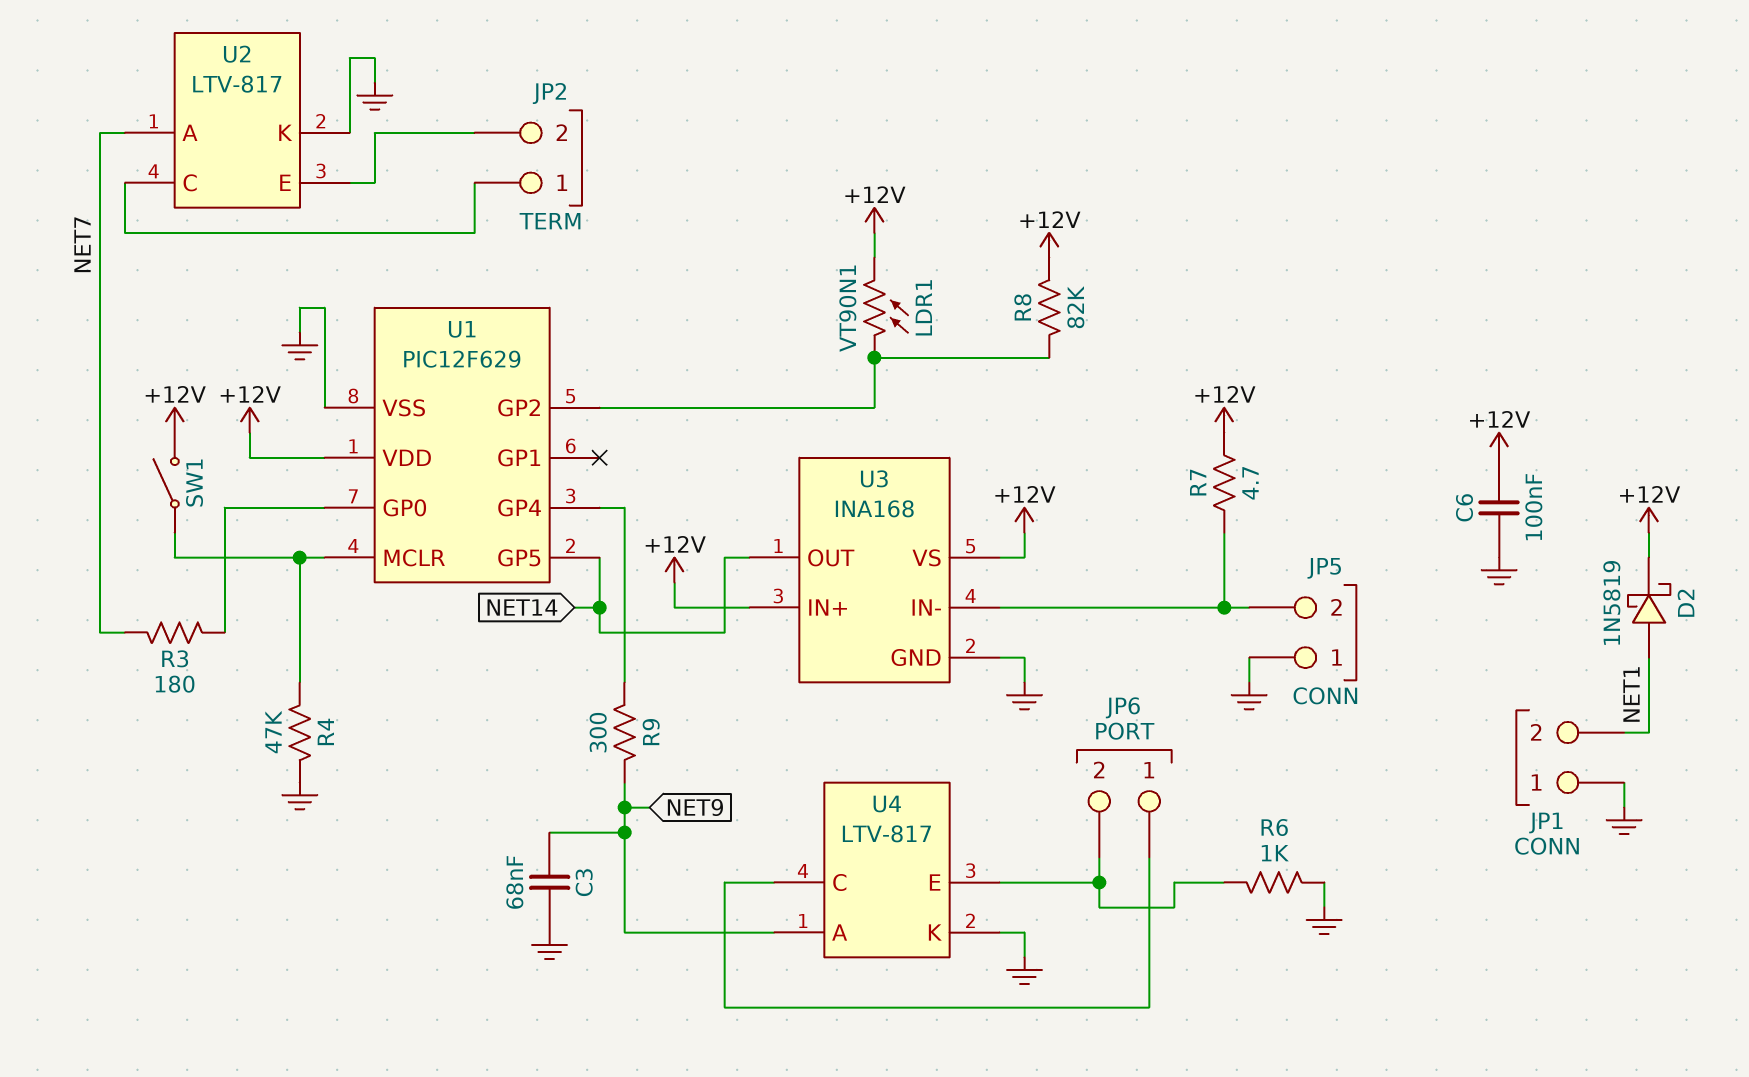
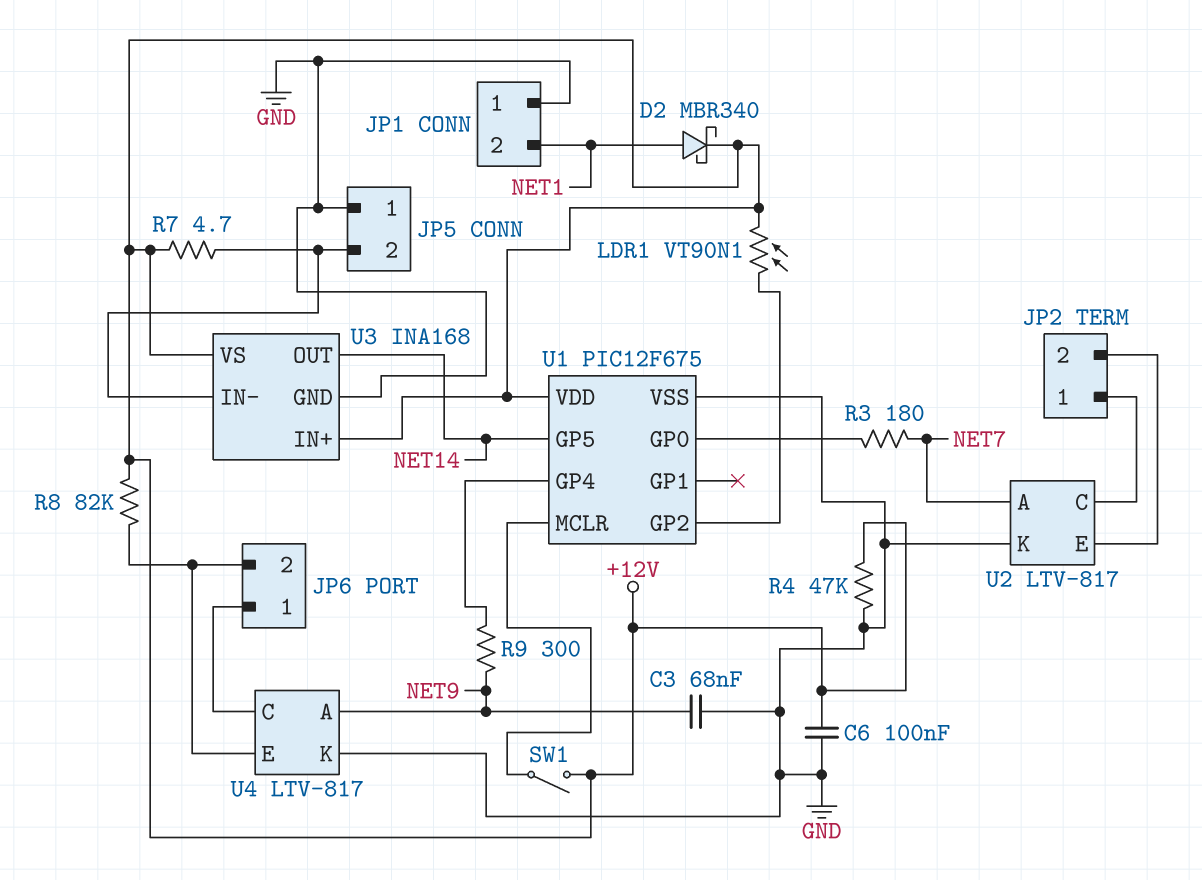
D2: schottky 1N5819 (A NET1, K +12V) -> schottky MBR340 (A NET1, K +12V)
R4: 47k (GND, U1/MCLR) -> 47k (+12V, GND)
R6: 1k (GND, JP6/2) -> none
R8: 82k (+12V, U1/GP2) -> 82k (+12V, JP6/2)
U1: PIC12F629 -> PIC12F675

